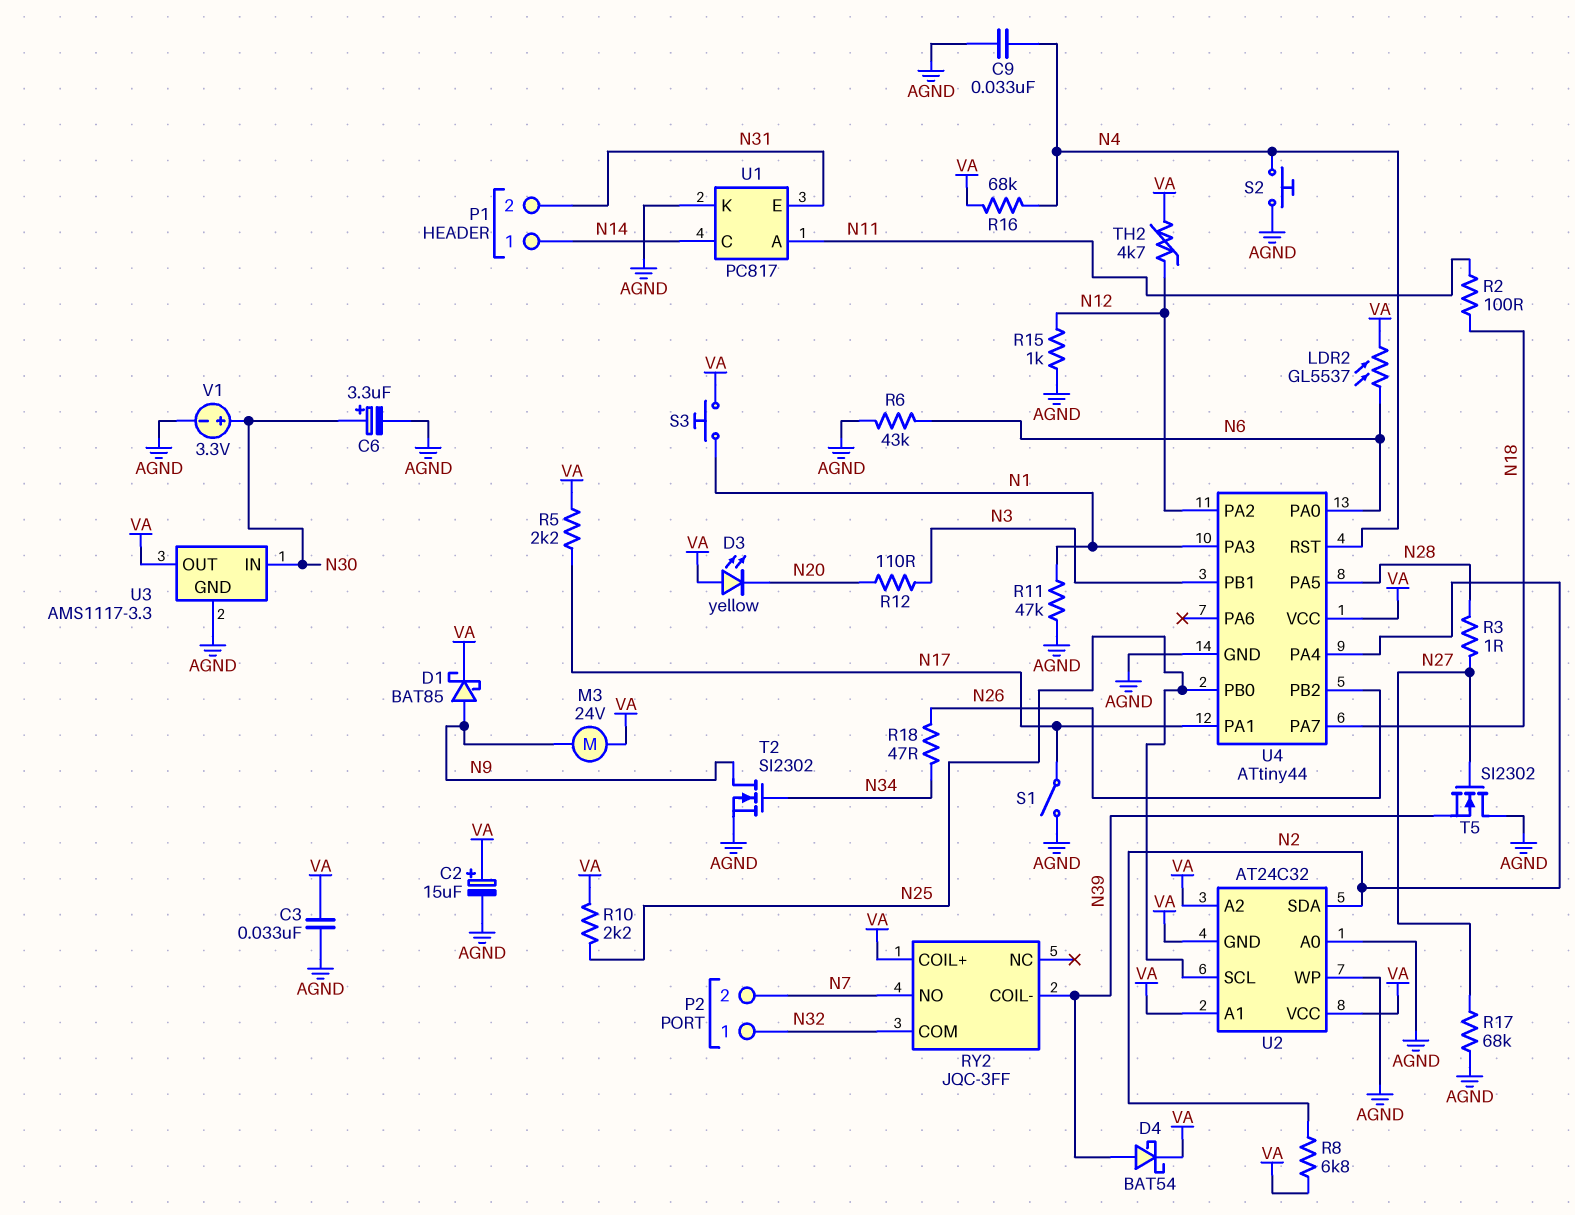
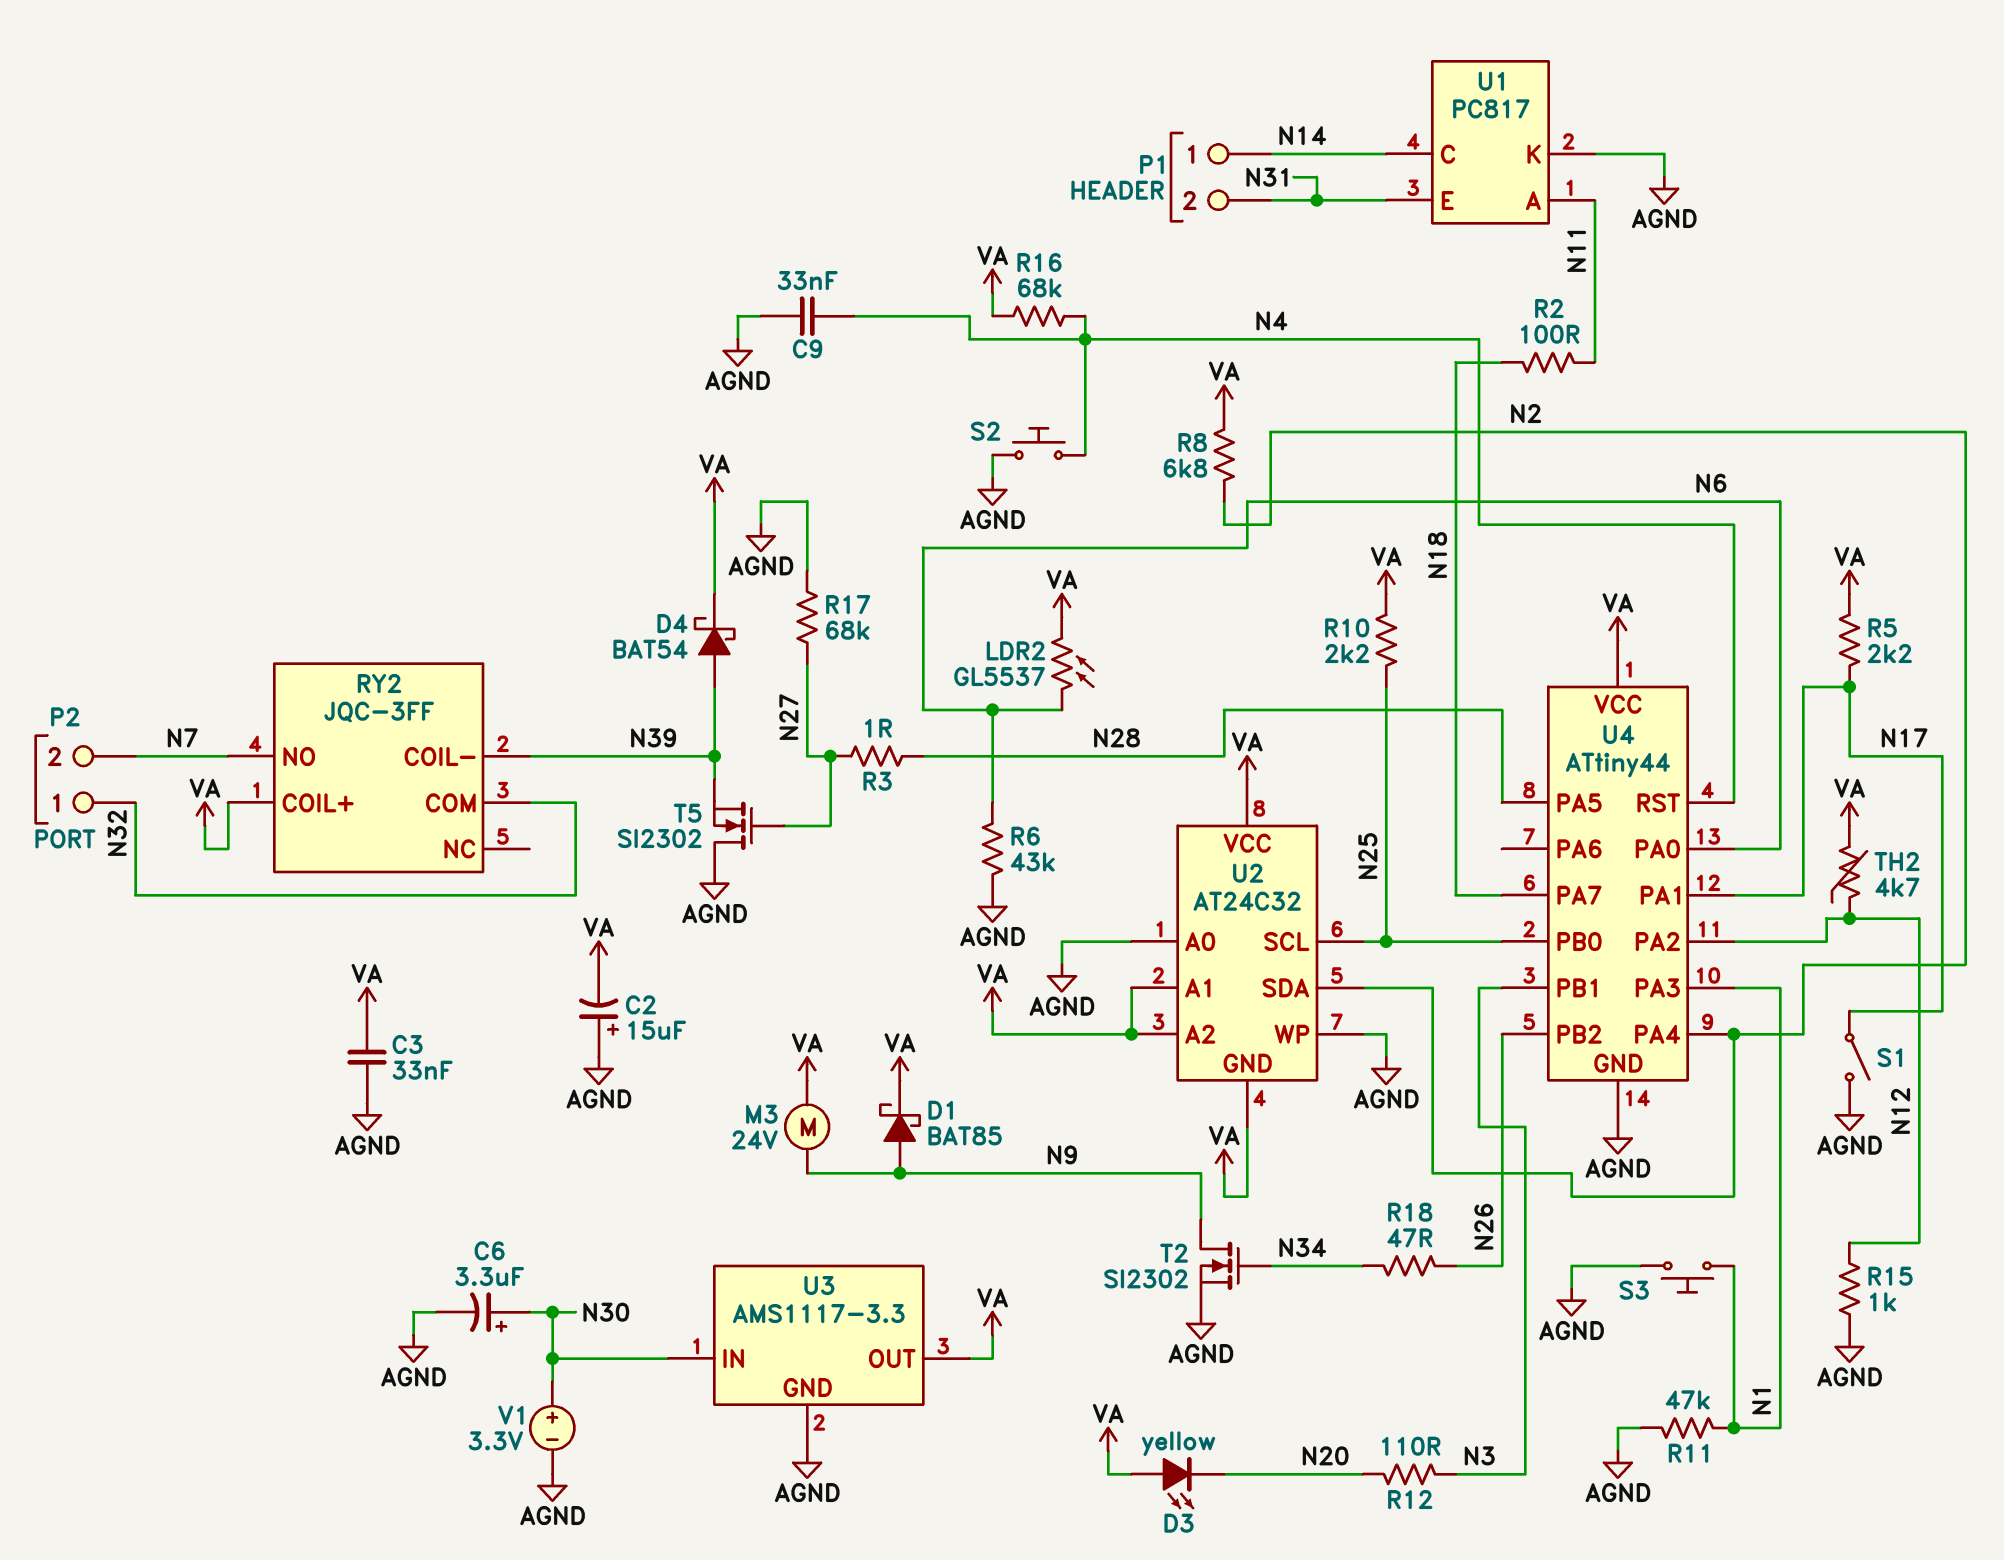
C2: 15uF (plus VA, minus AGND) -> 15uF (plus AGND, minus VA)
S3: button (N1, VA) -> button (AGND, N1)

